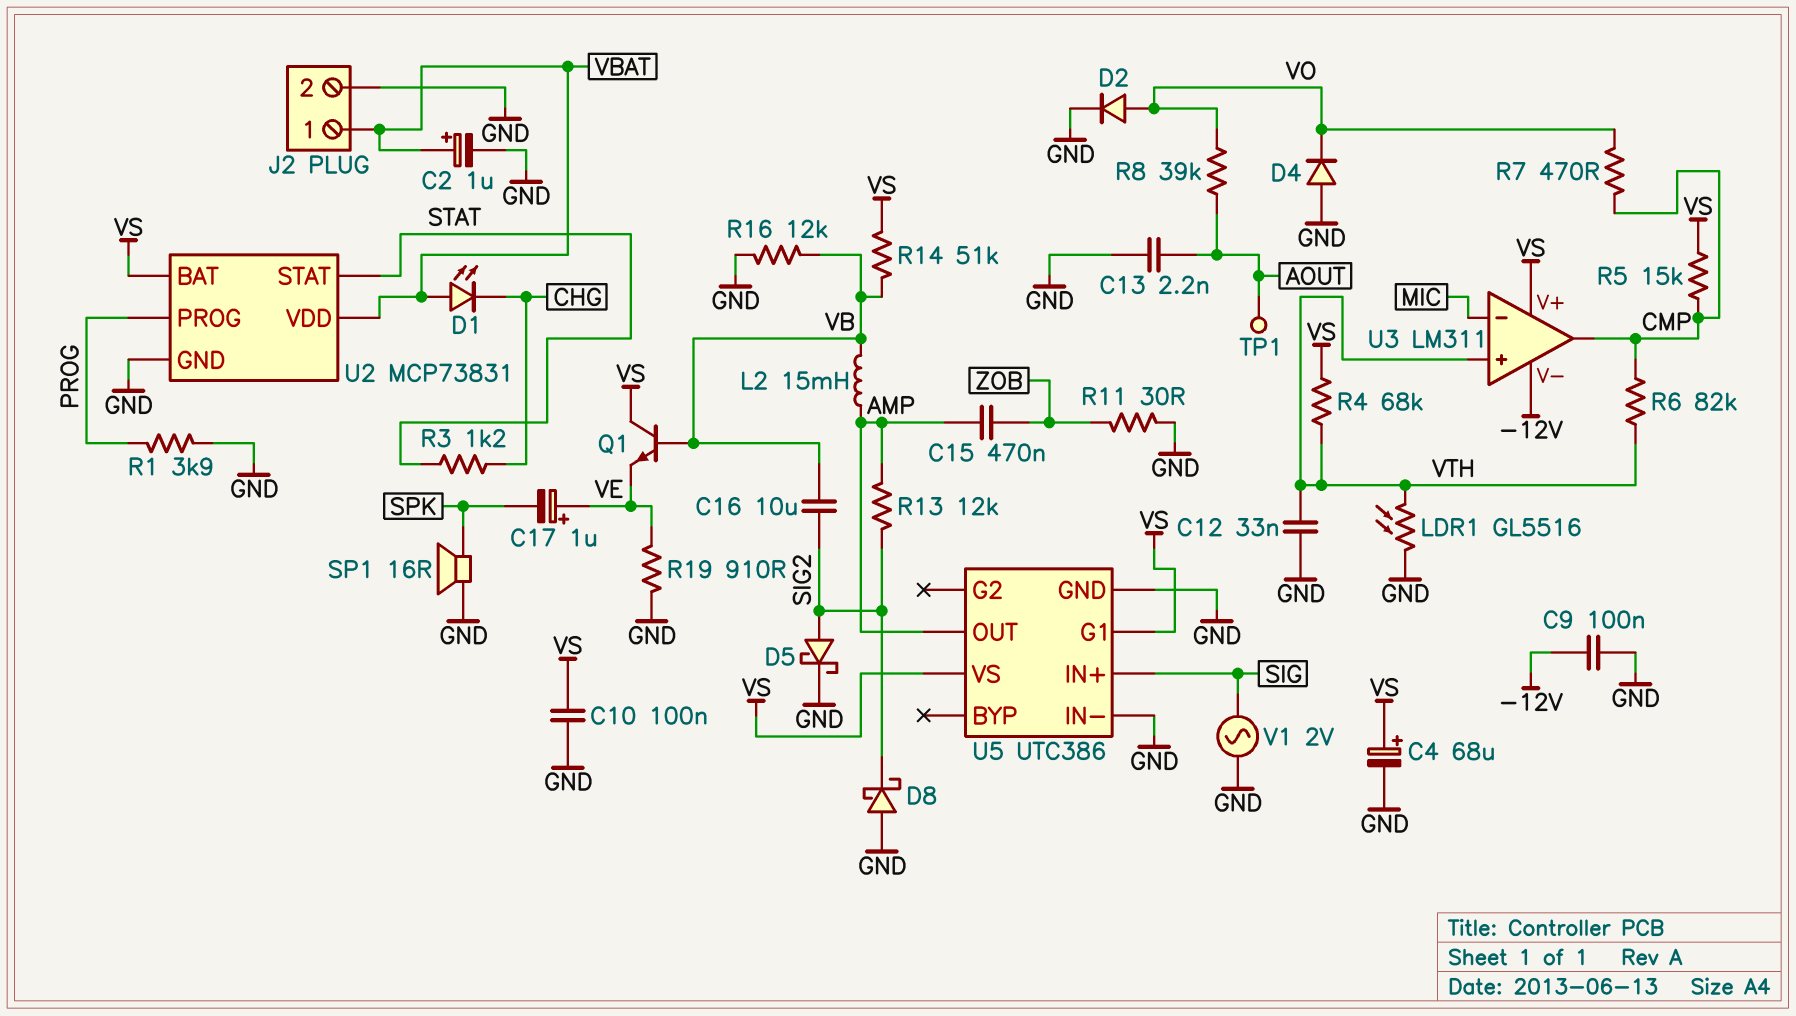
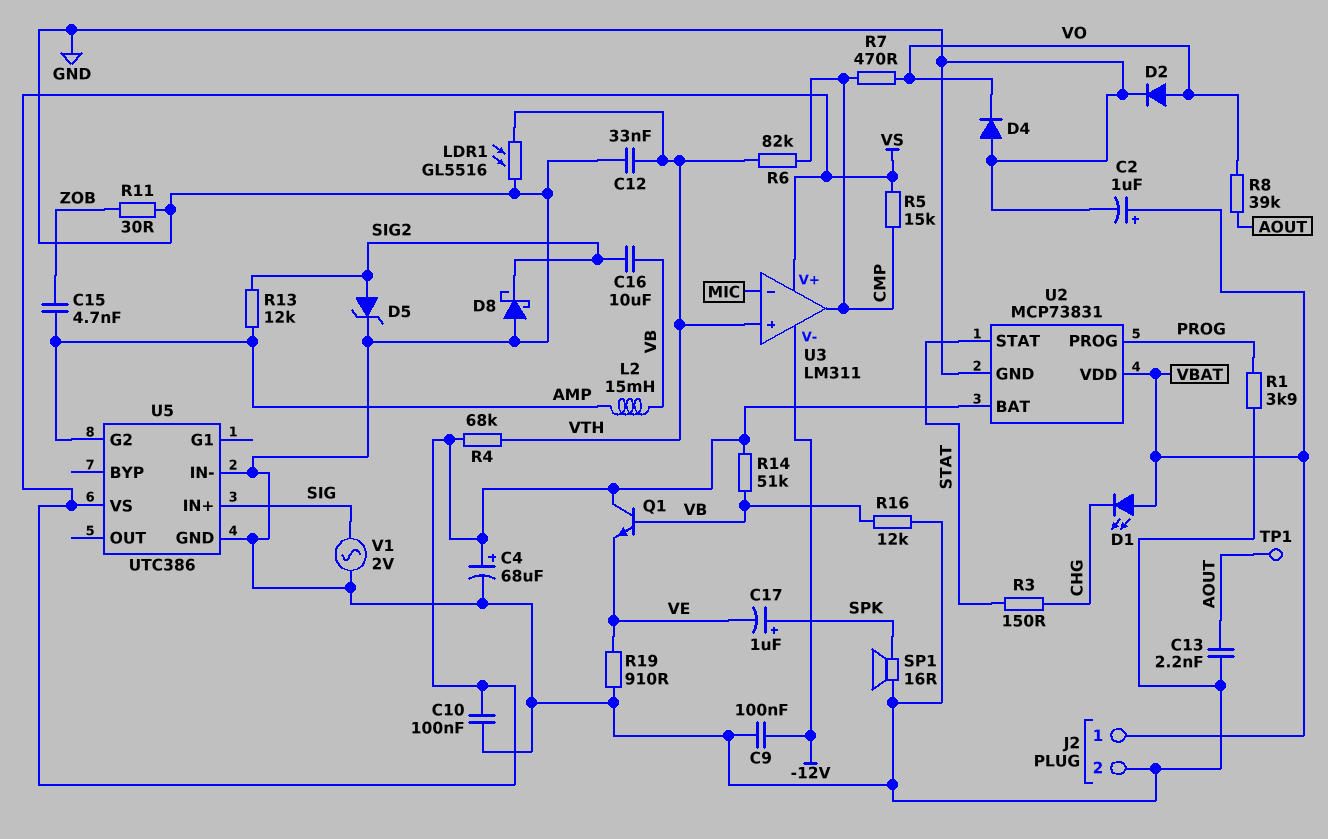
C15: 470nF (AMP, ZOB) -> 4.7nF (AMP, ZOB)
C17: 1uF (plus VE, minus SPK) -> 1uF (plus SPK, minus VE)
D5: schottky (A SIG2, K GND) -> zener (A SIG2, K GND)
R3: 1.2k (CHG, STAT) -> 150 (CHG, STAT)
U5 pin G1: VS -> none
U5 pin G2: none -> AMP
U5 pin OUT: AMP -> none

